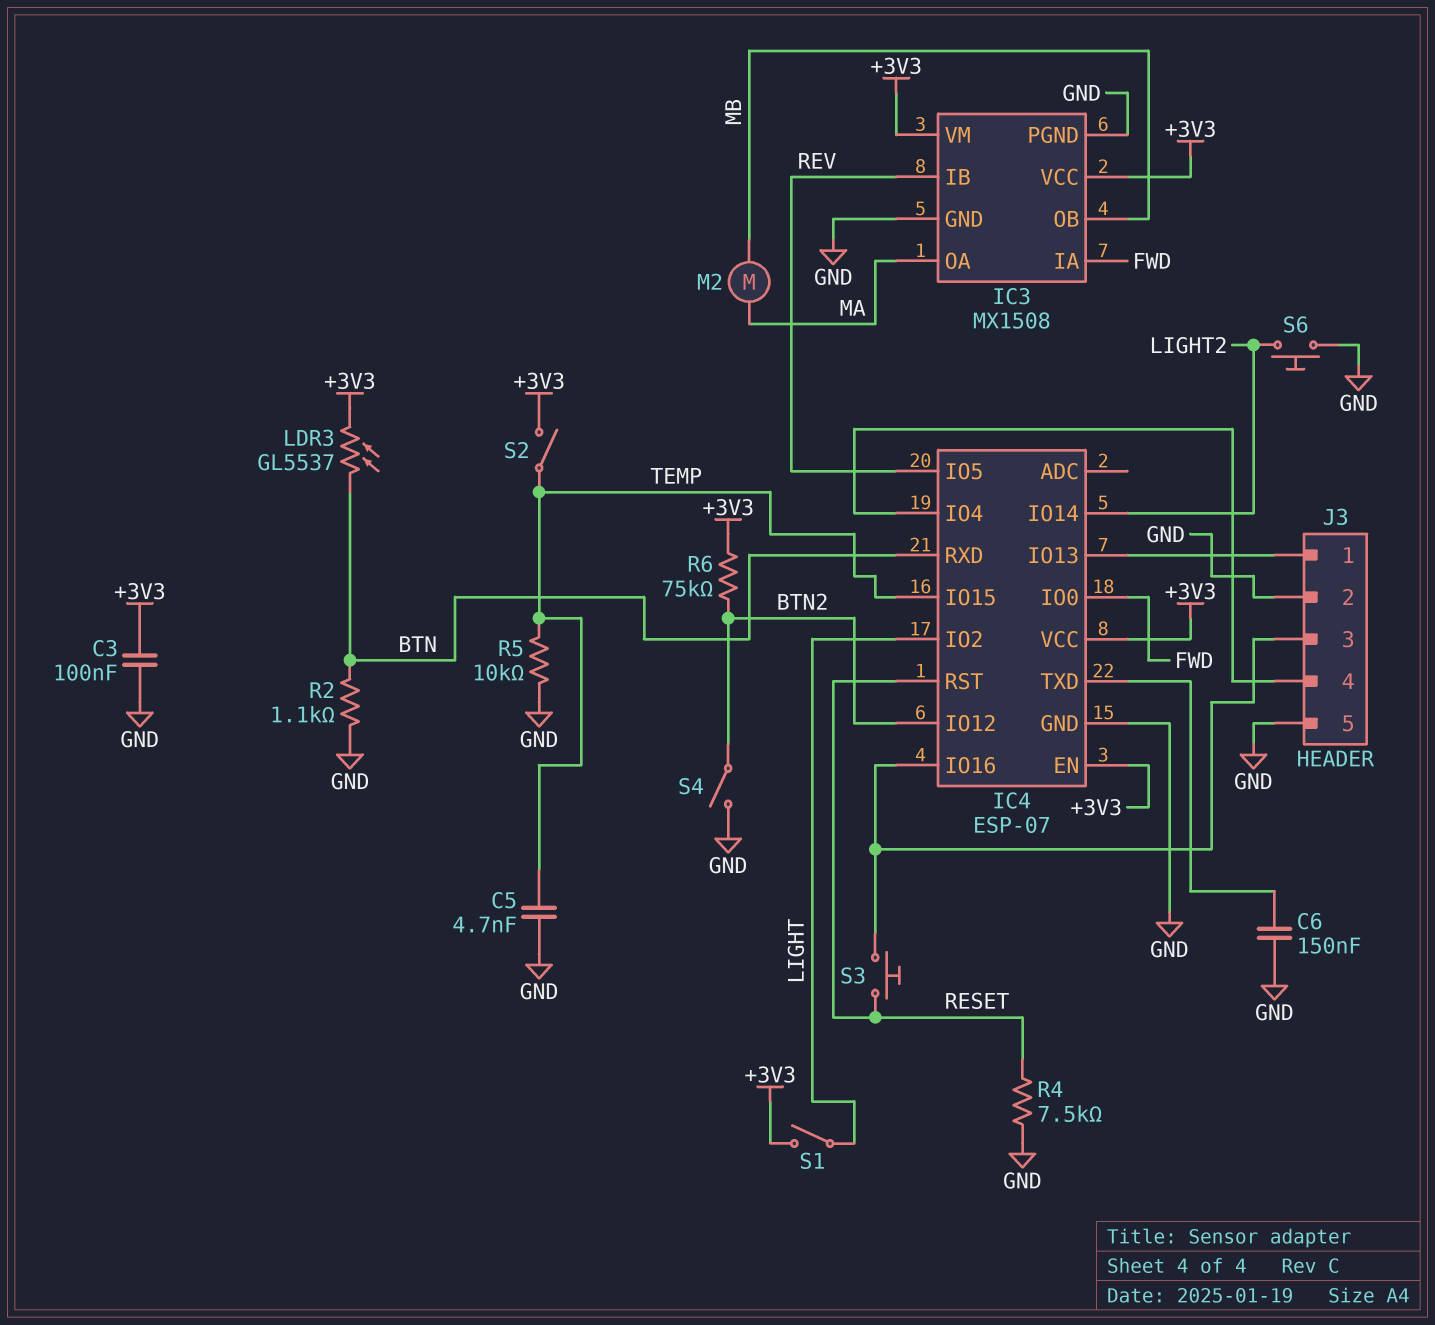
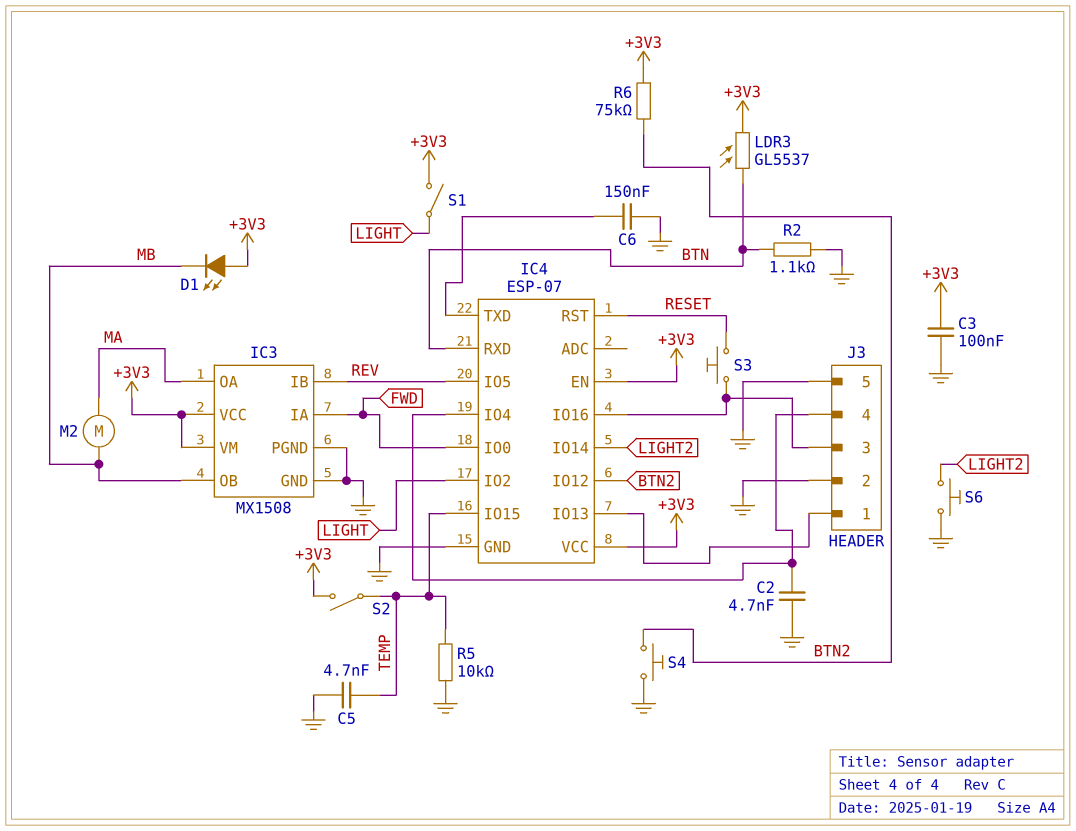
C2: none -> 4.7nF (GND, IC4/IO4)
D1: none -> LED (A +3V3, K MB)
R4: 7.5k (GND, RESET) -> none
S4: switch (BTN2, GND) -> button (BTN2, GND)

